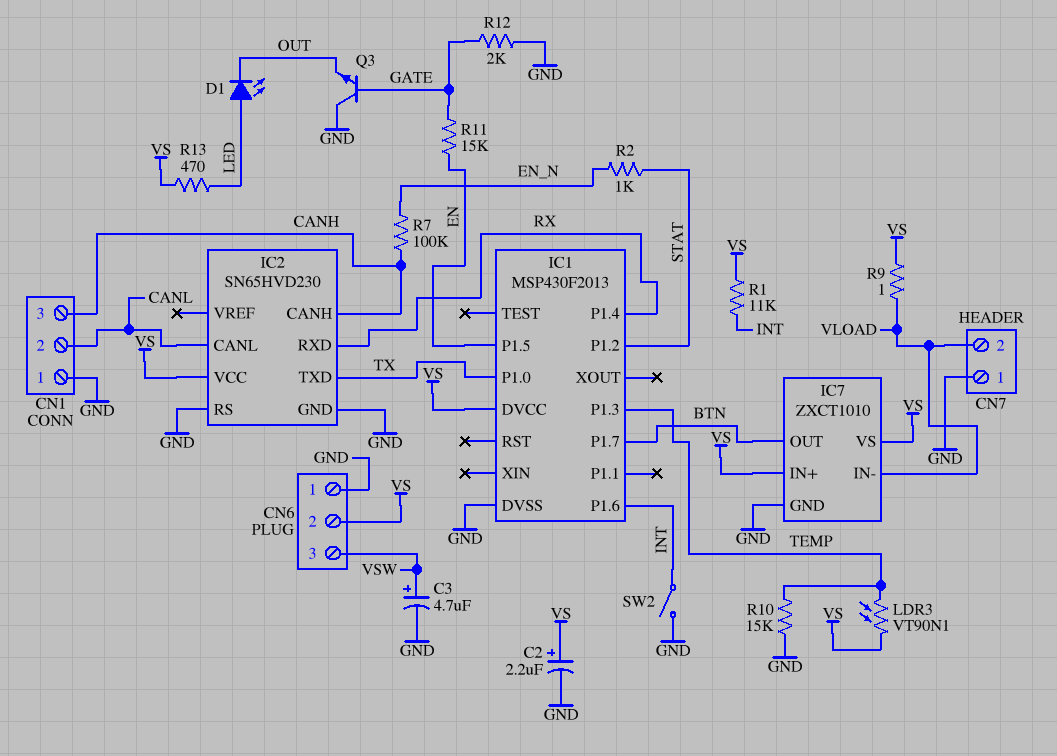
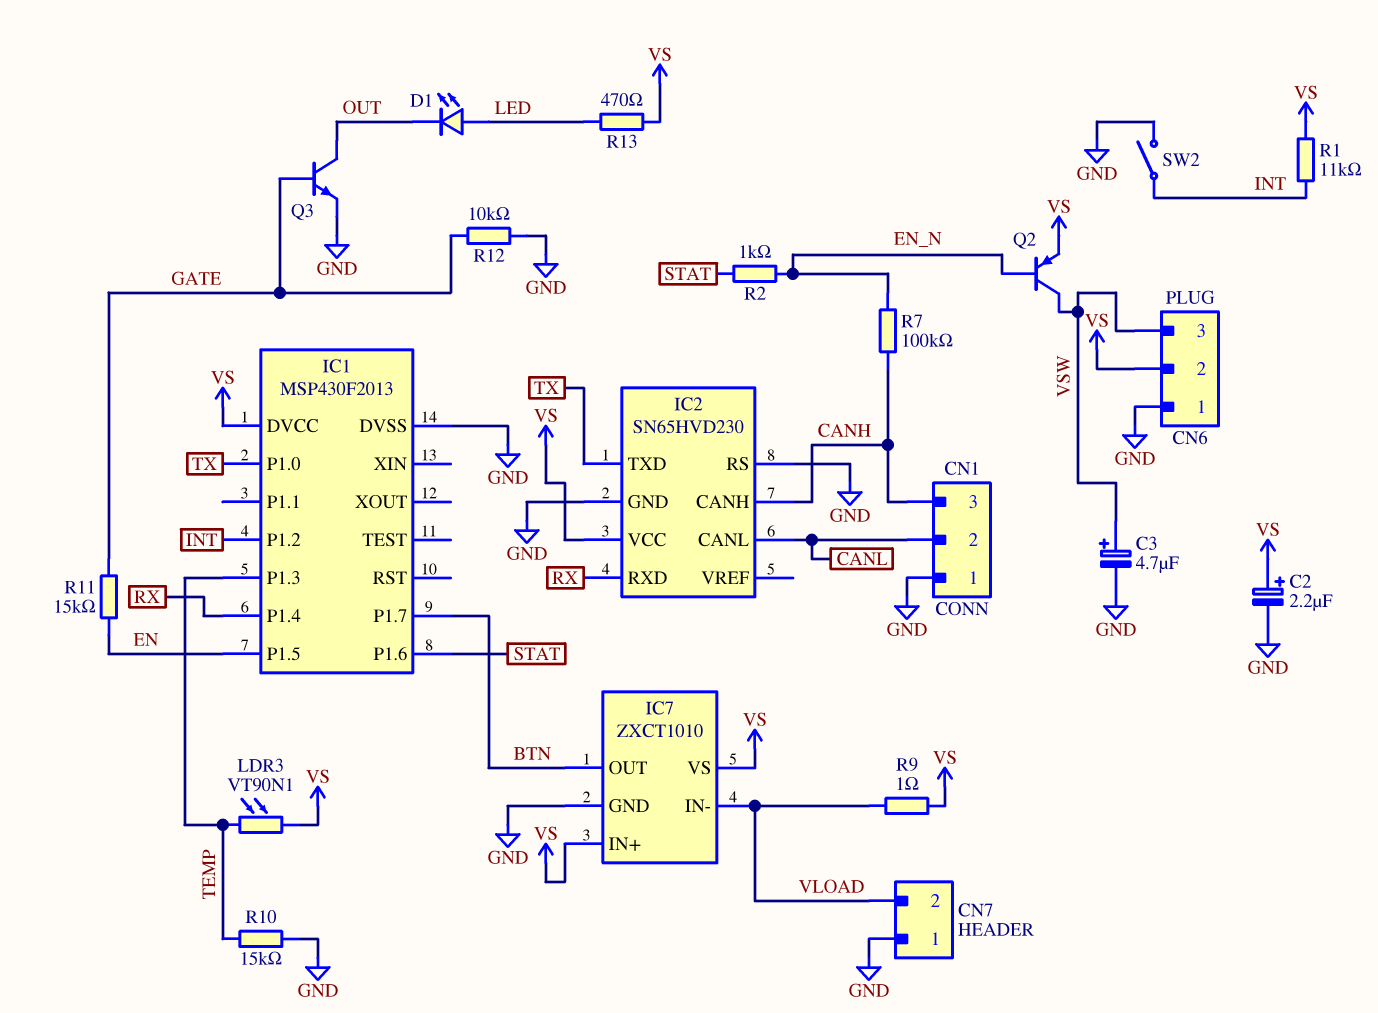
IC1 pin P1.2: STAT -> INT
IC1 pin P1.6: INT -> STAT
Q2: none -> PNP (B EN_N, C VSW, E VS)
Q3: NPN (B GATE, C GND, E OUT) -> NPN (B GATE, C OUT, E GND)
R12: 2k (GATE, GND) -> 10k (GATE, GND)

